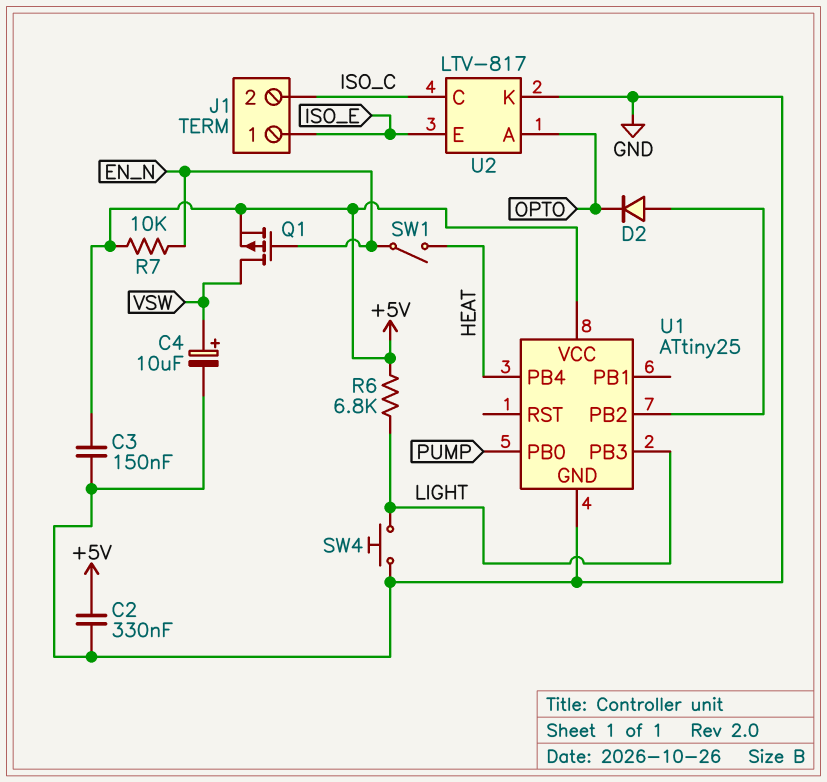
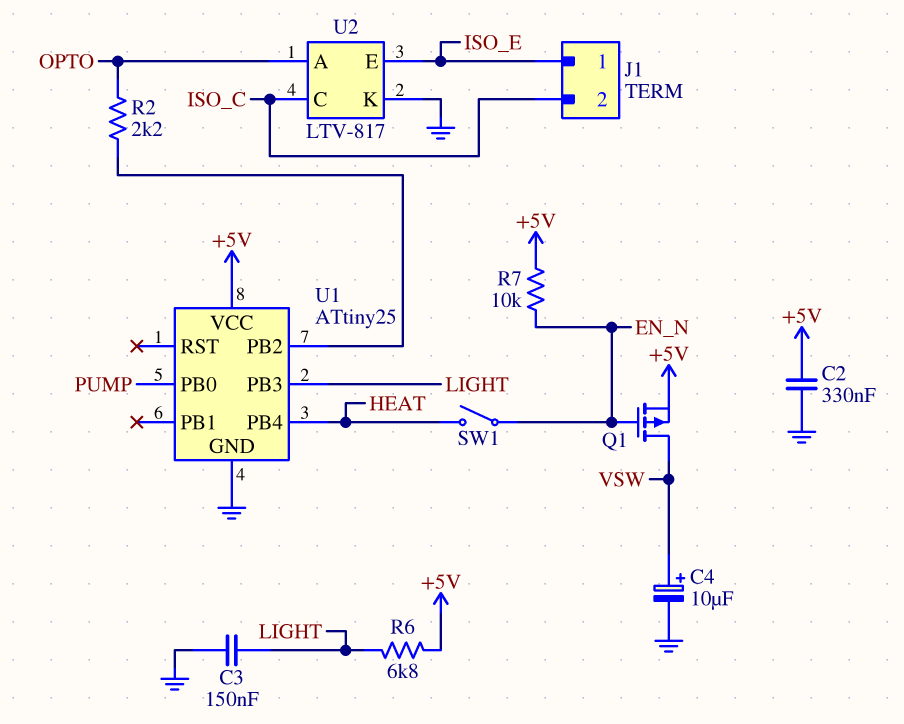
C3: 150nF (+5V, GND) -> 150nF (GND, LIGHT)
D2: diode (A U1/PB2, K OPTO) -> none
R2: none -> 2.2k (OPTO, U1/PB2)
SW4: button (GND, LIGHT) -> none

